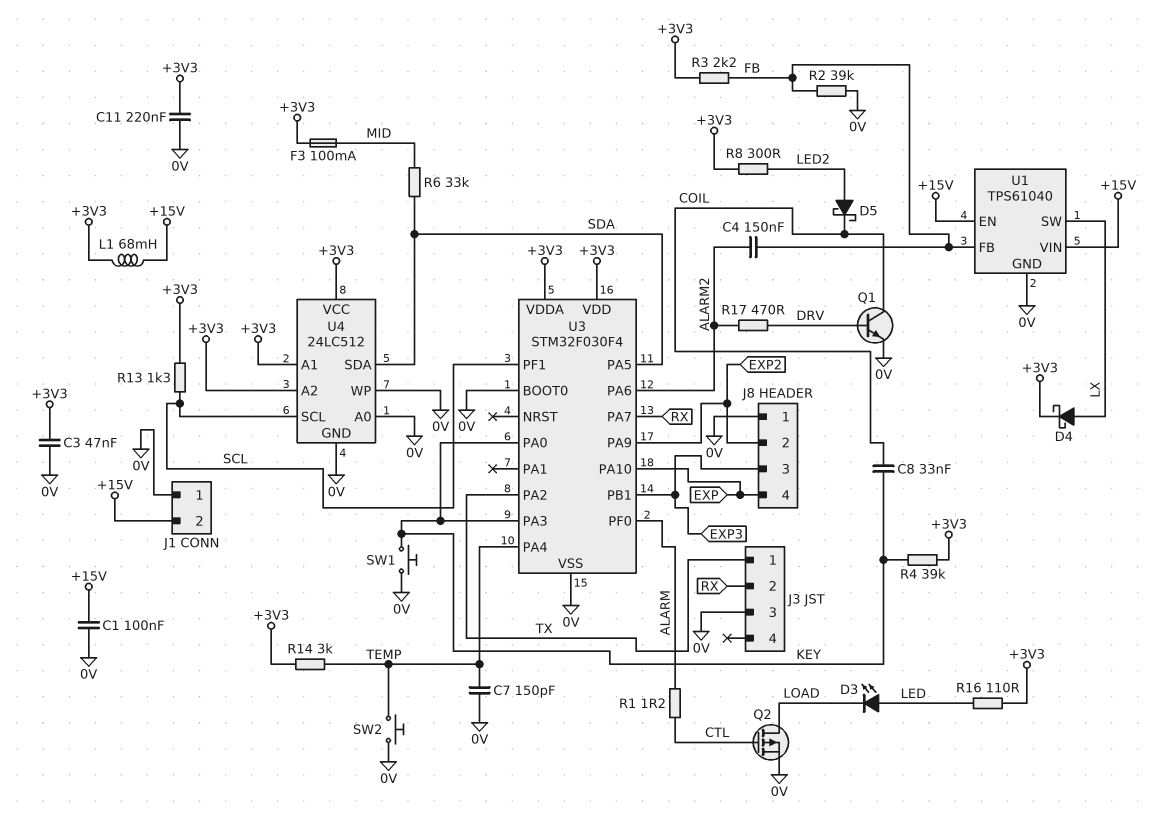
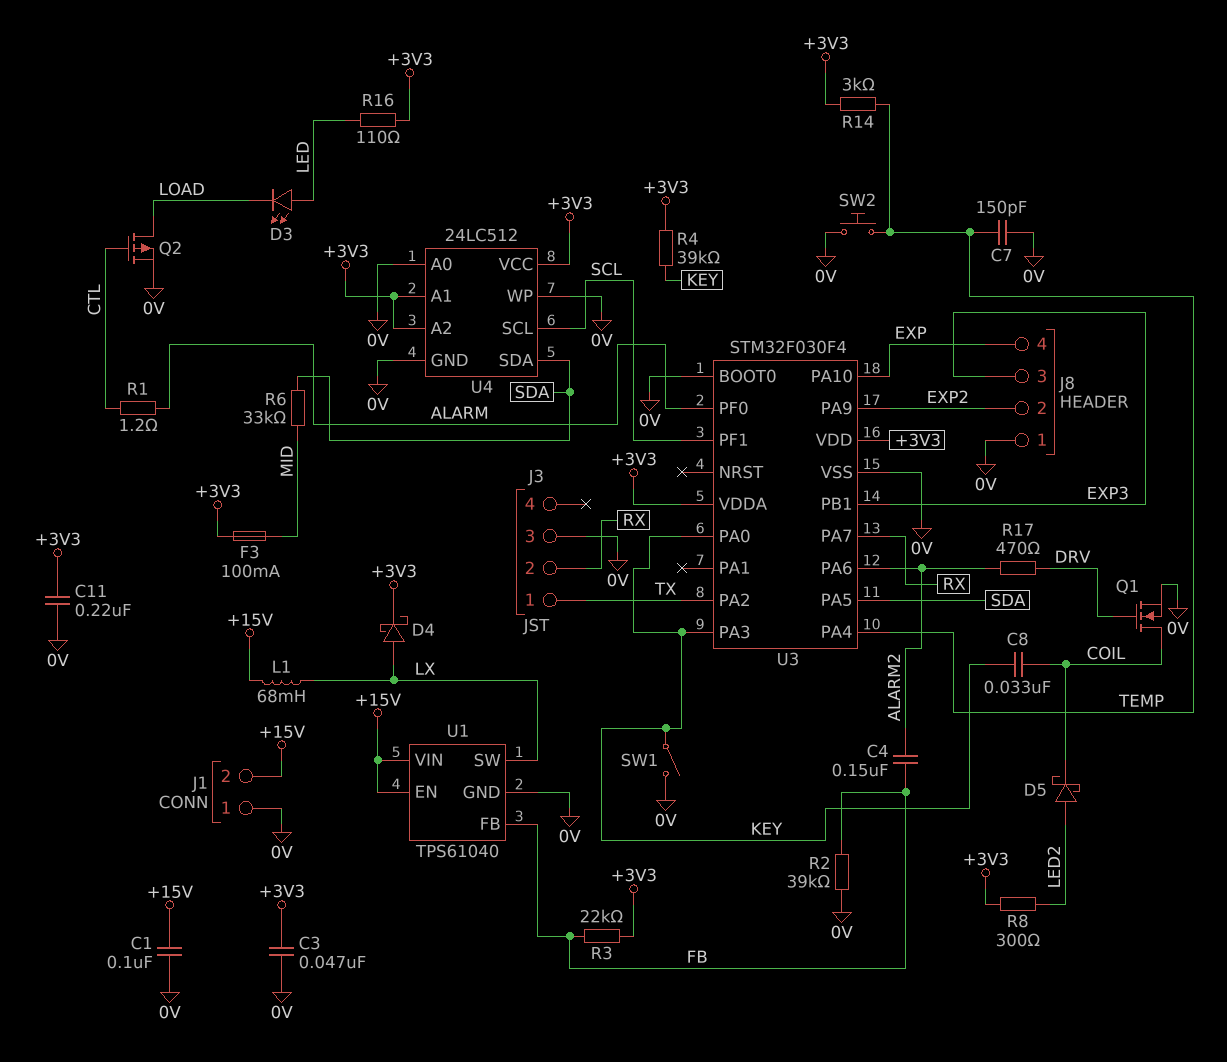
L1: 68mH (+3V3, +15V) -> 68mH (+15V, LX)
Q1: NPN (B DRV, C COIL, E 0V) -> NMOS (G DRV, D COIL, S 0V)
R3: 2.2k (+3V3, FB) -> 22k (+3V3, FB)
R13: 1.3k (+3V3, SCL) -> none
SW1: button (0V, KEY) -> switch (0V, KEY)

